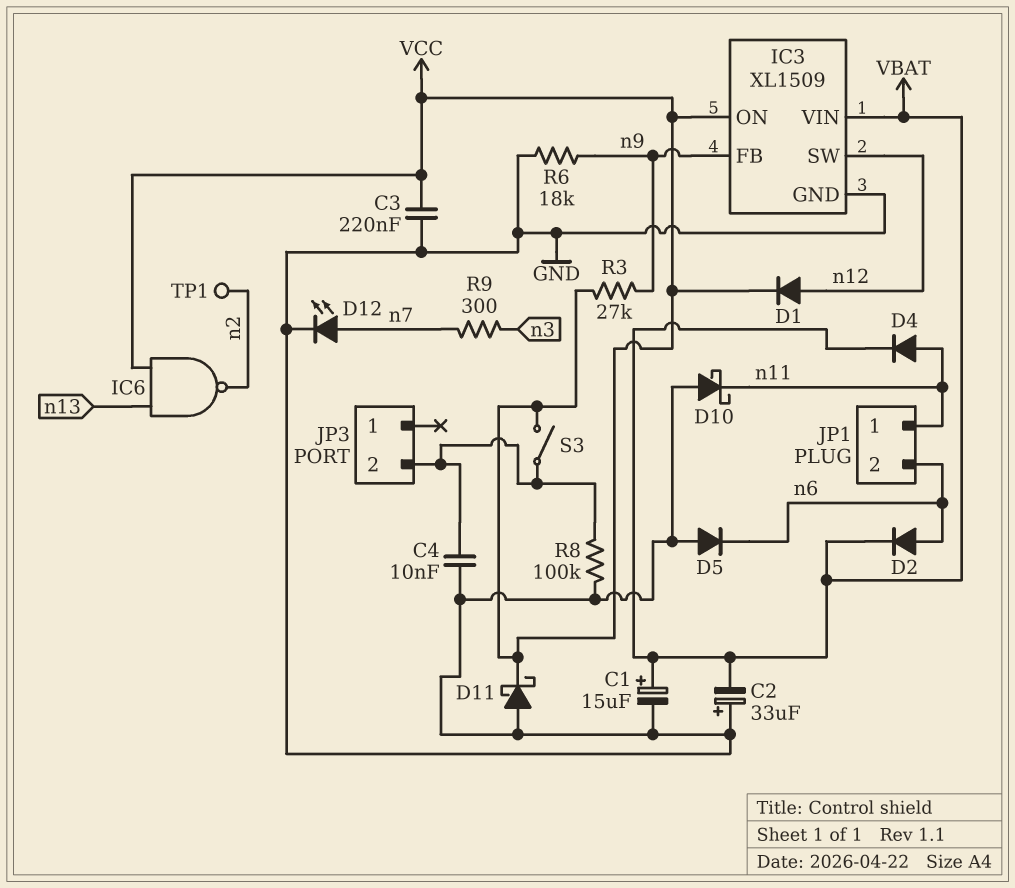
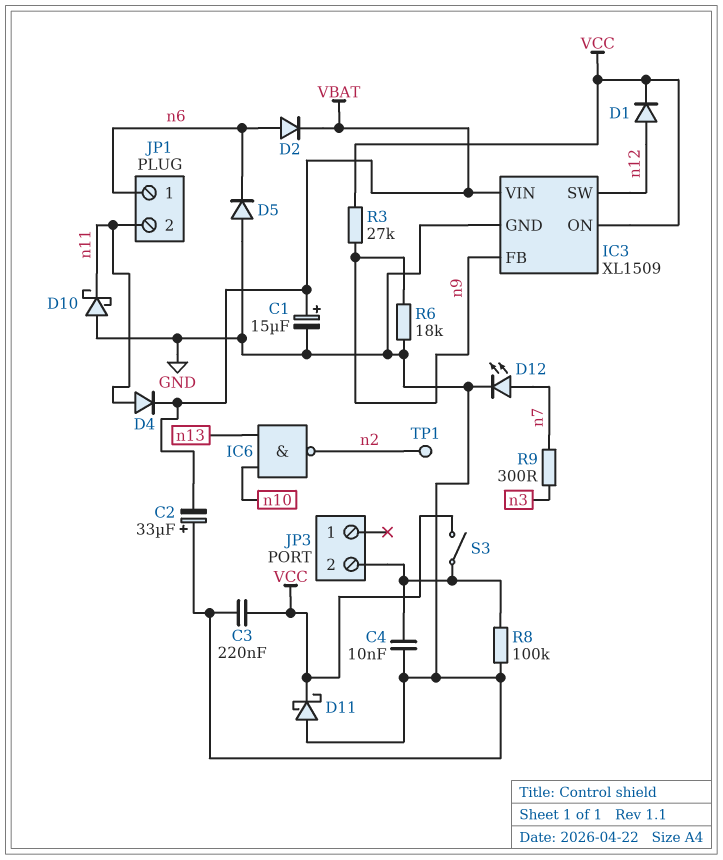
IC6: NAND (in VCC, in n13, out n2) -> NAND (in n10, in n13, out n2)
JP1 pin 1: n11 -> n6
JP1 pin 2: n6 -> n11

